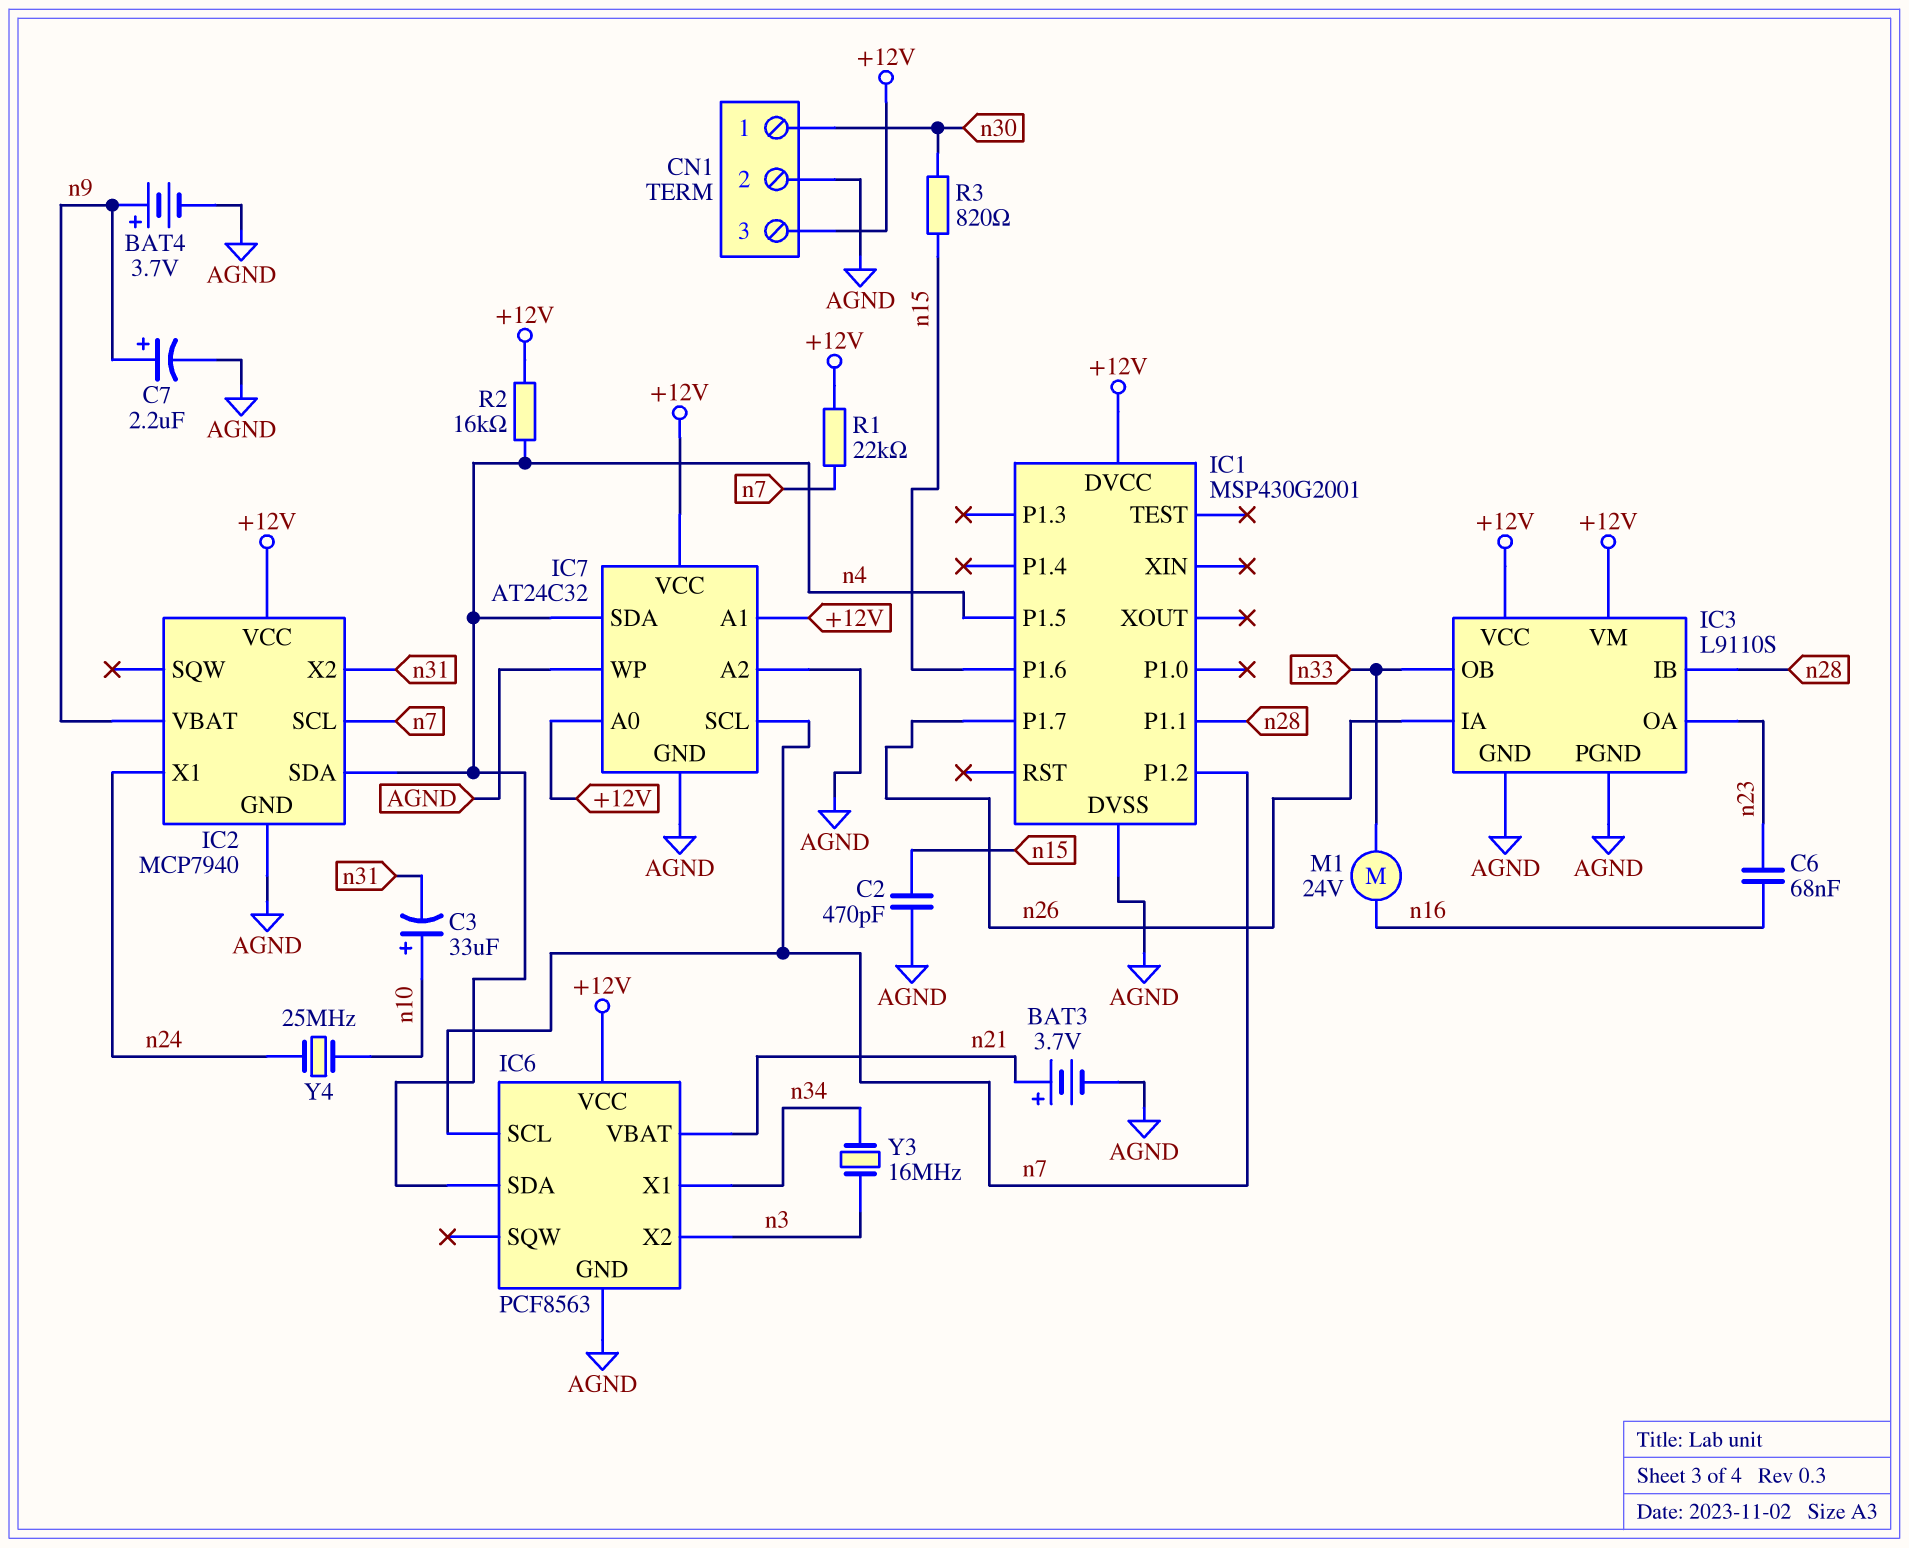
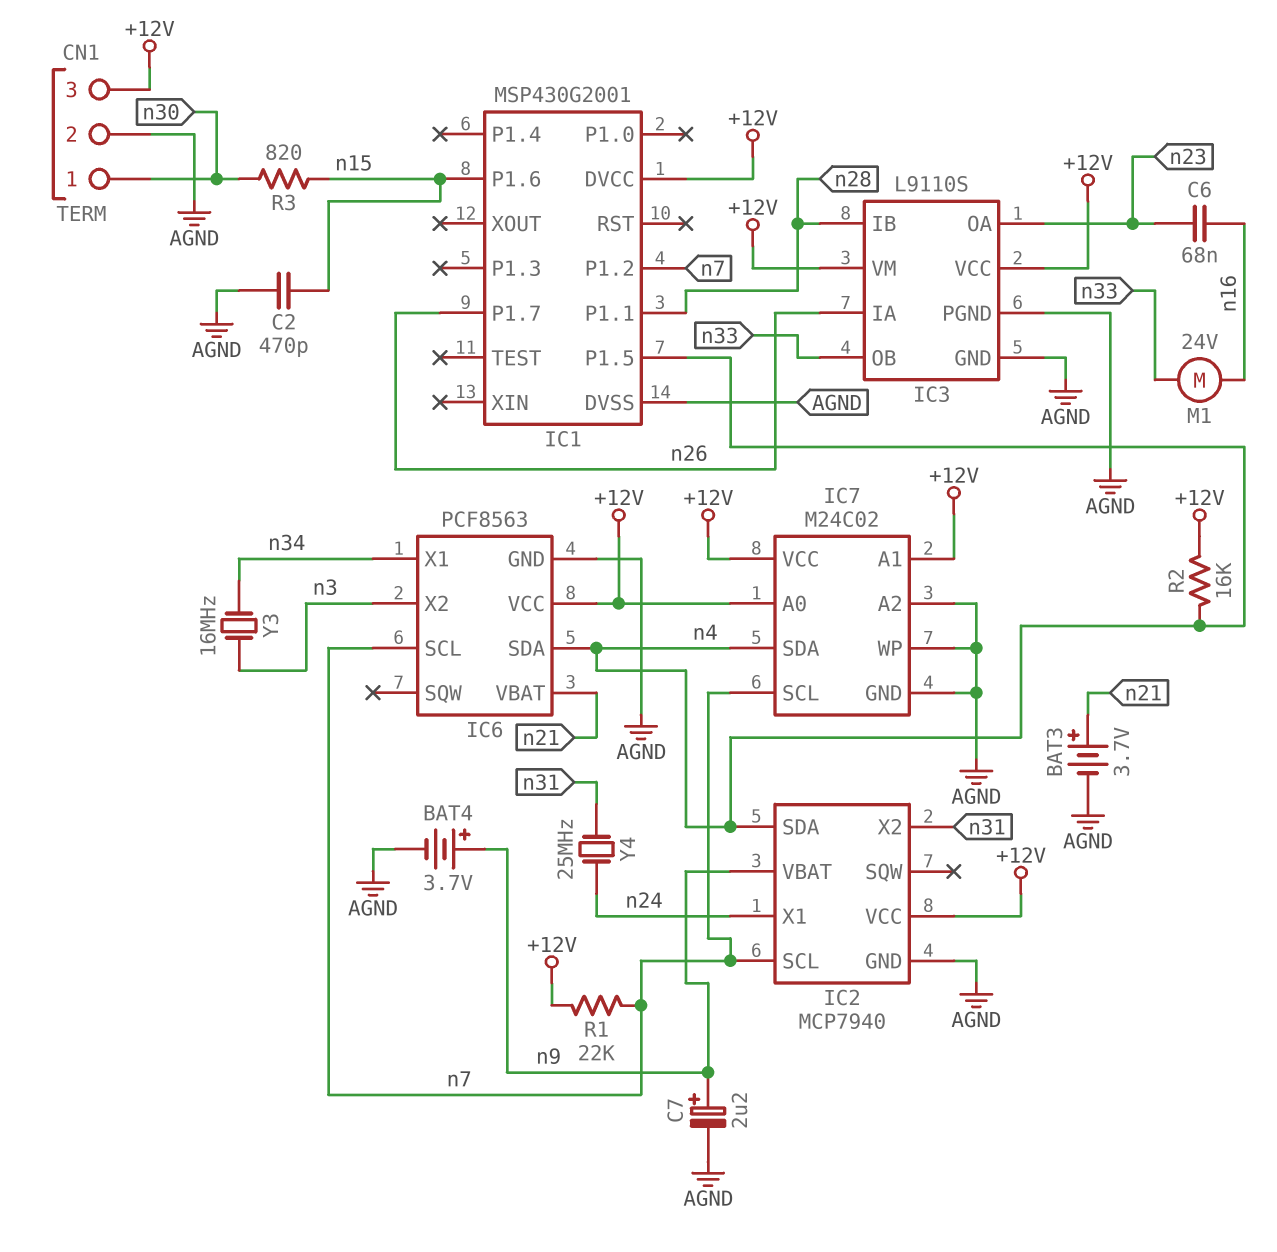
C3: 33uF (plus n10, minus n31) -> none
IC7: AT24C32 -> M24C02
Y4: 25MHz (n10, n24) -> 25MHz (n24, n31)

